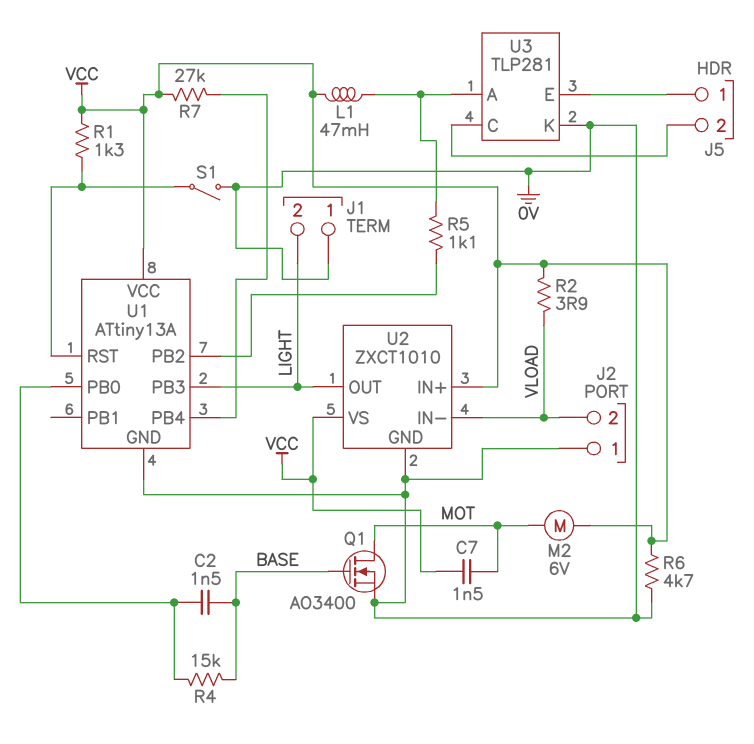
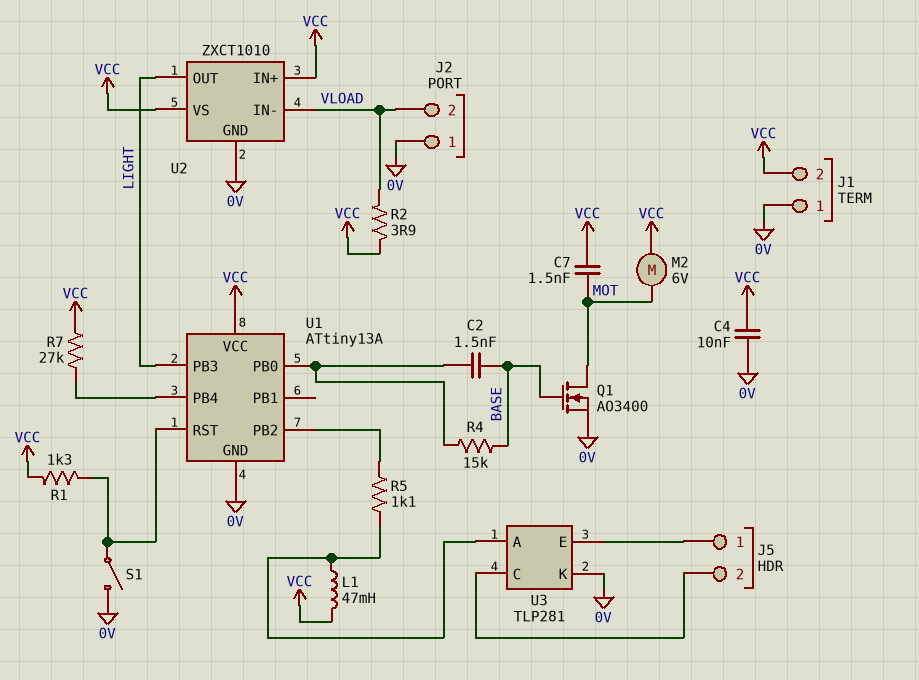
C4: none -> 10nF (0V, VCC)
J1 pin 2: LIGHT -> VCC
R6: 4.7k (0V, VCC) -> none

